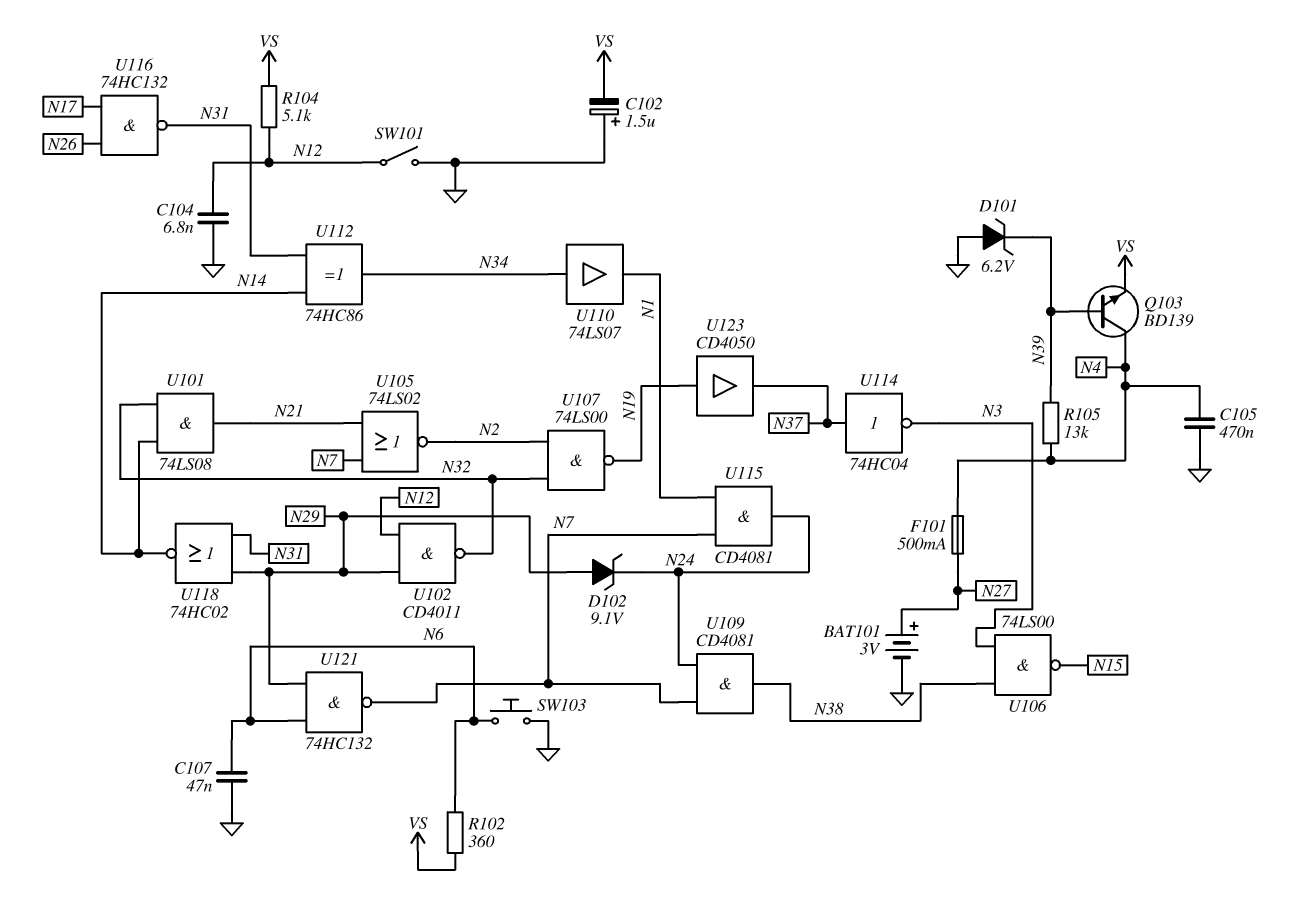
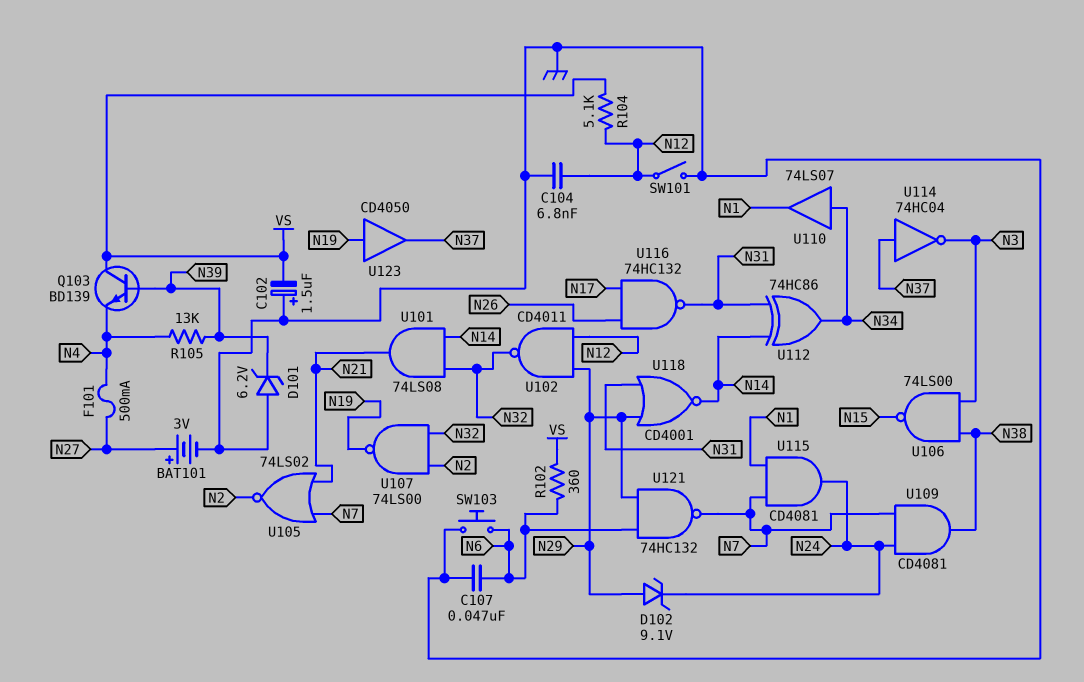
C105: 470nF (GND, N4) -> none
Q103: NPN BD139 (B N39, C N4, E VS) -> NPN BD139 (B N39, C VS, E N4)
U118: NOR 74HC02 (in N29, in N31, out N14) -> NOR CD4001 (in N29, in N31, out N14)

